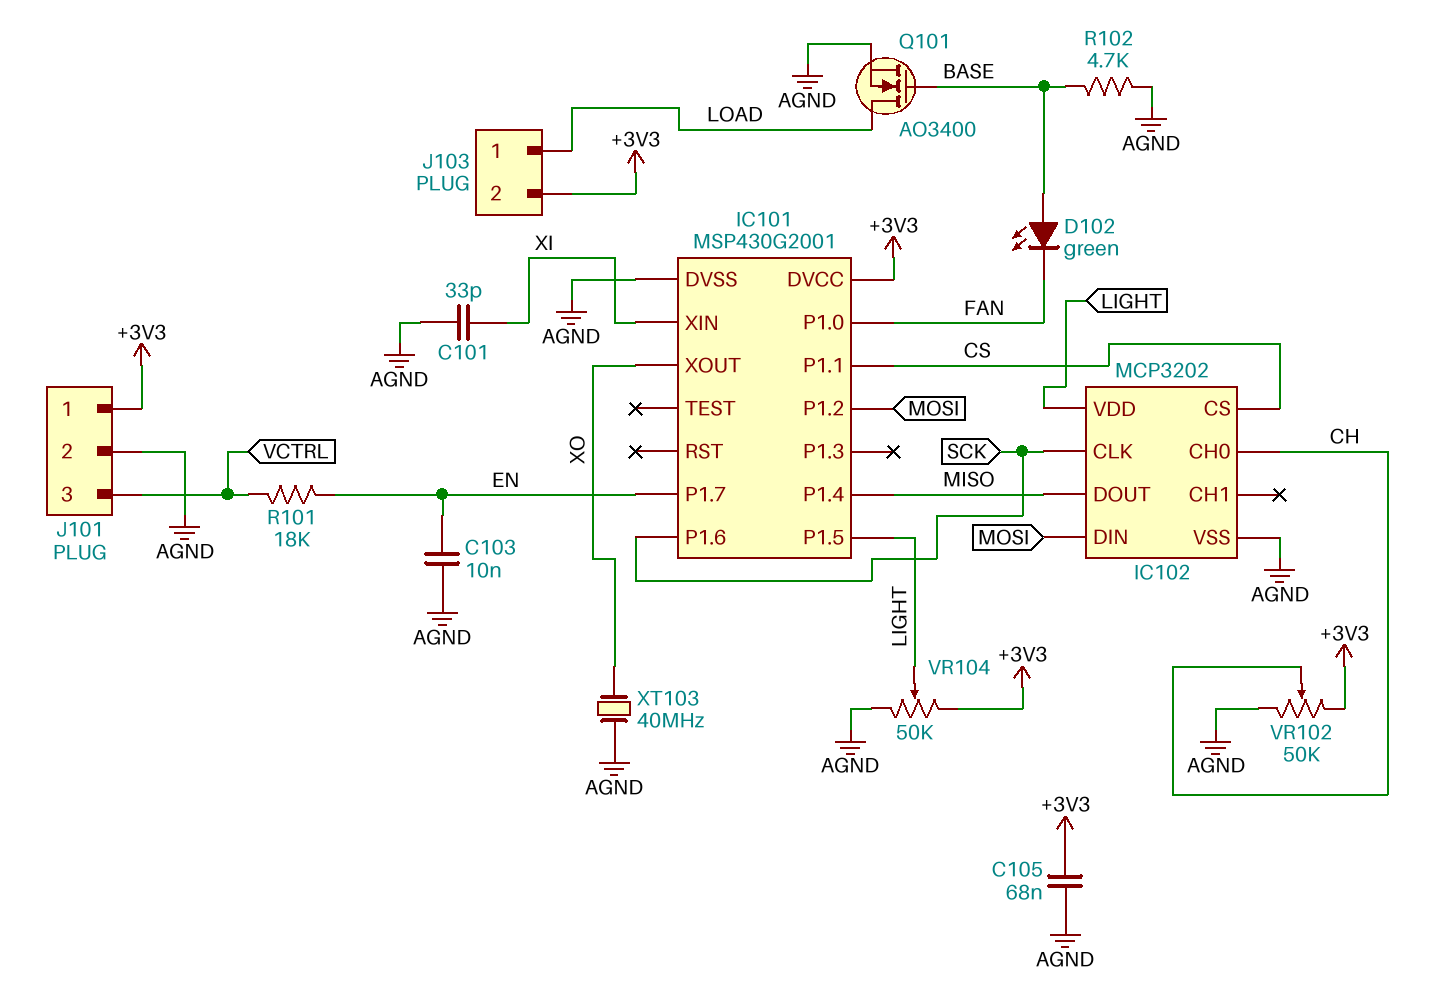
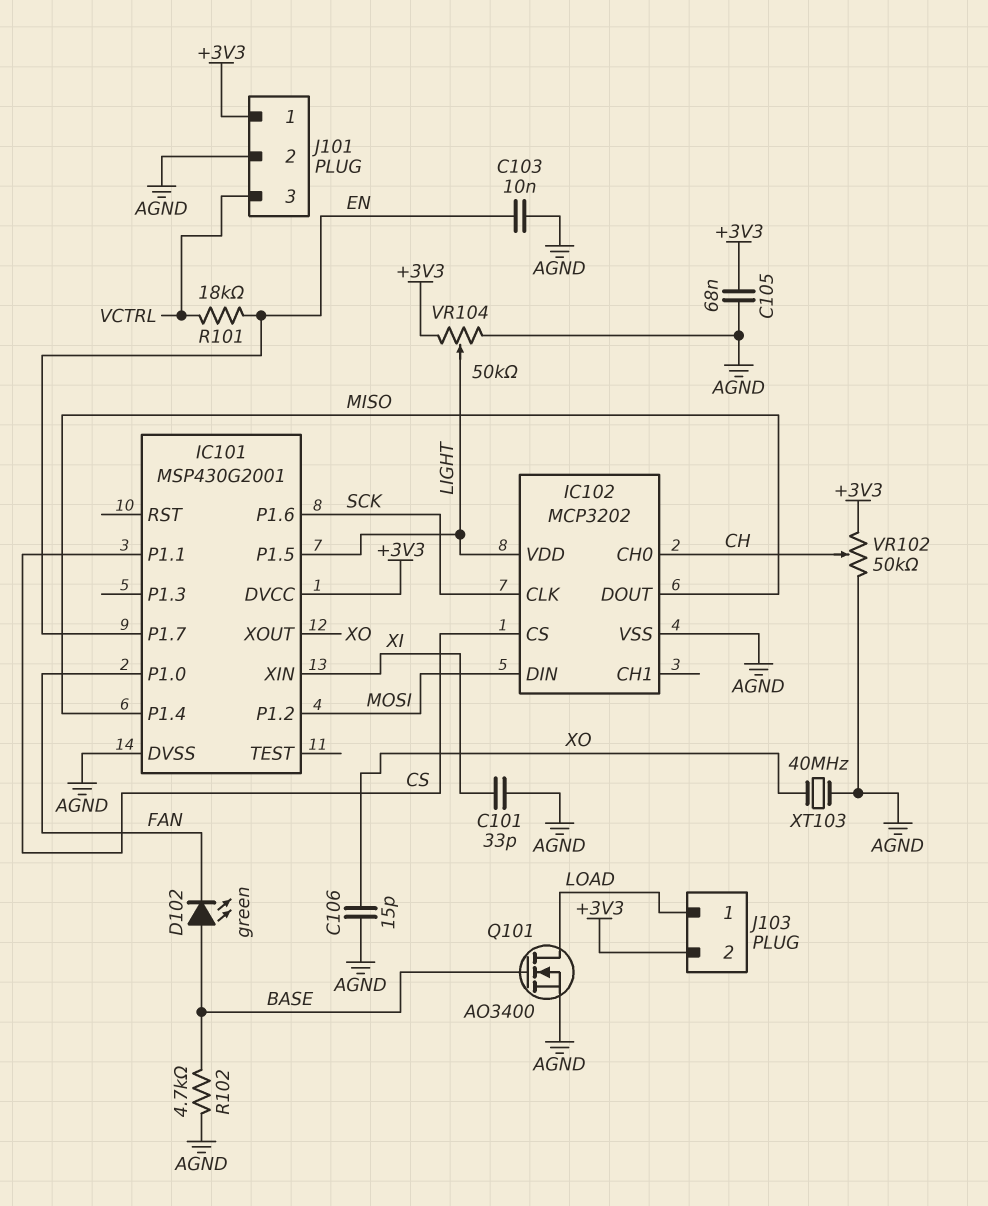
C106: none -> 15pF (AGND, XO)

